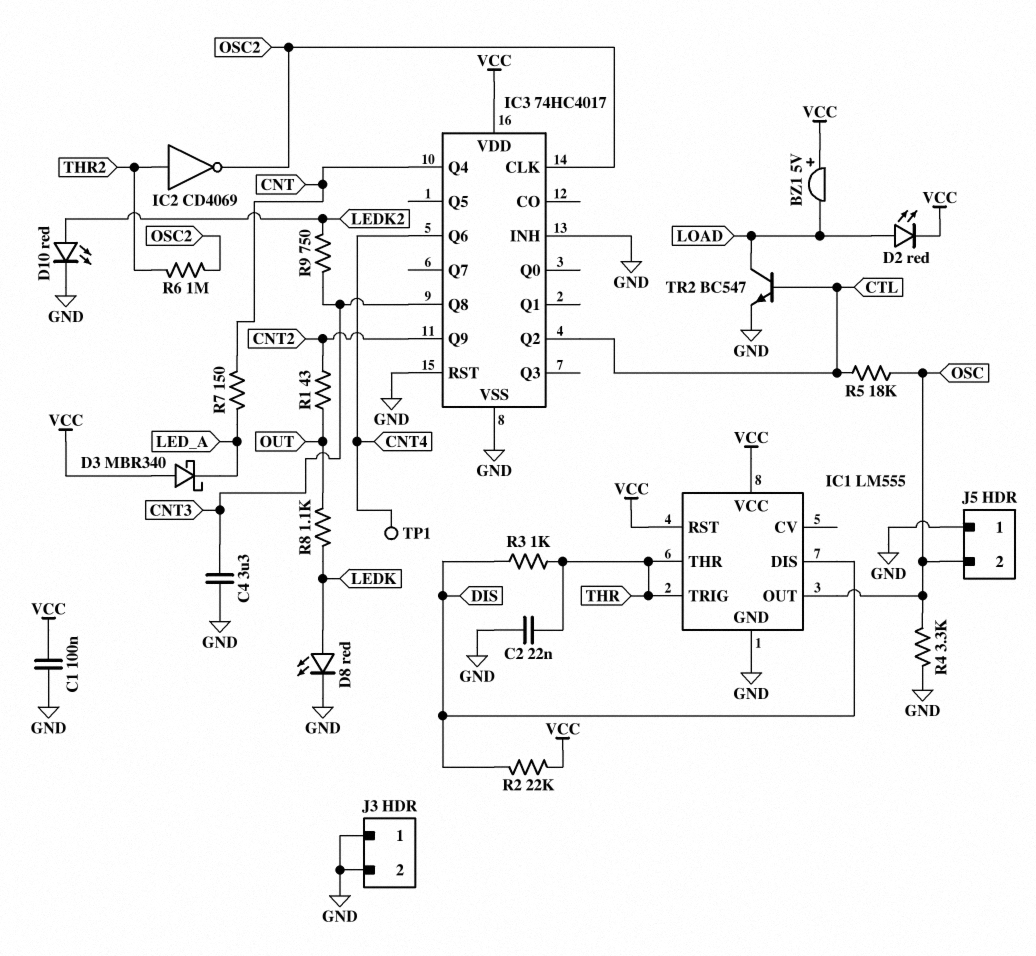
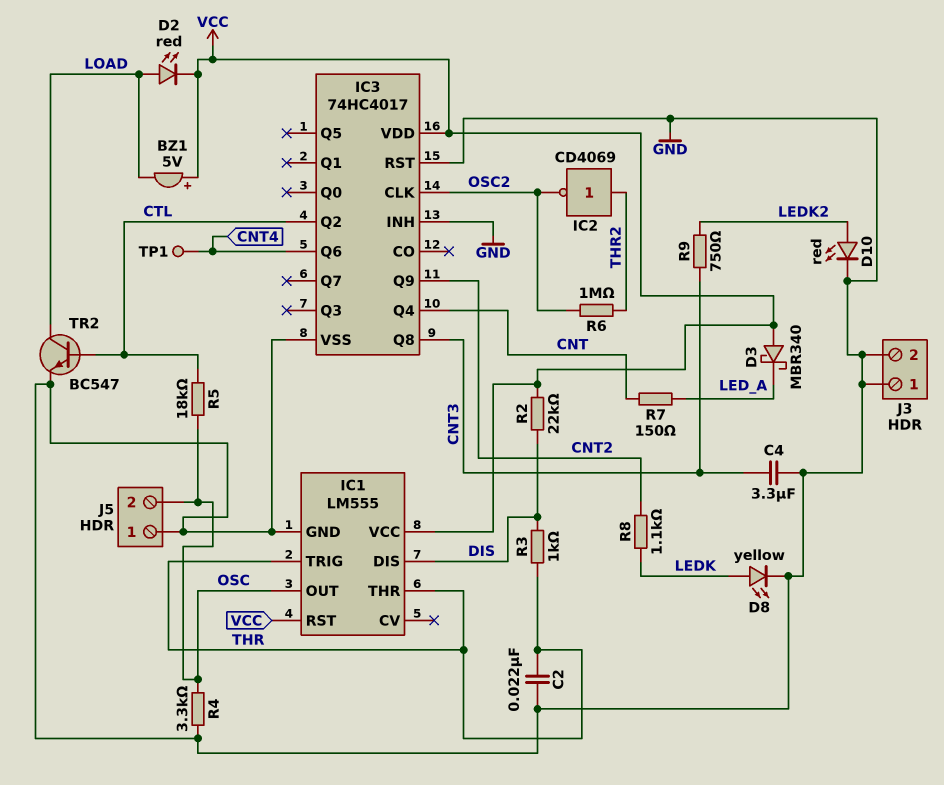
C1: 100nF (GND, VCC) -> none
D8: LED red (A LEDK, K GND) -> LED yellow (A LEDK, K GND)
R1: 43 (CNT2, OUT) -> none
R8: 1.1k (LEDK, OUT) -> 1.1k (CNT2, LEDK)

